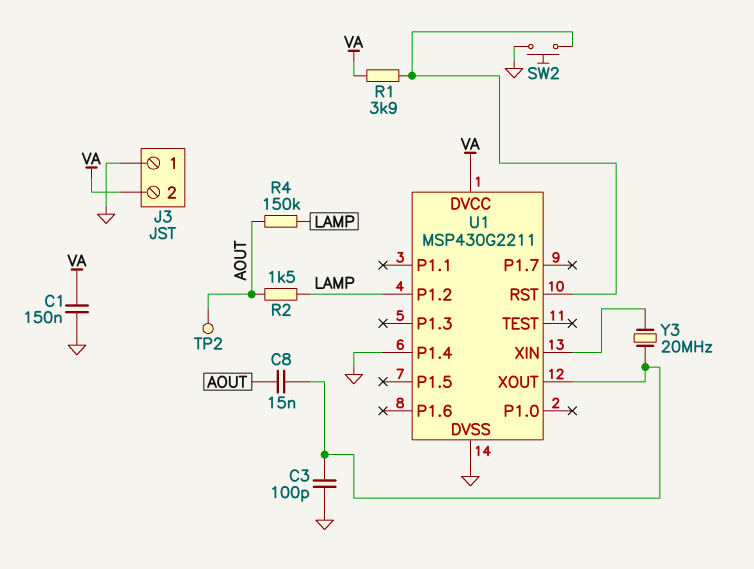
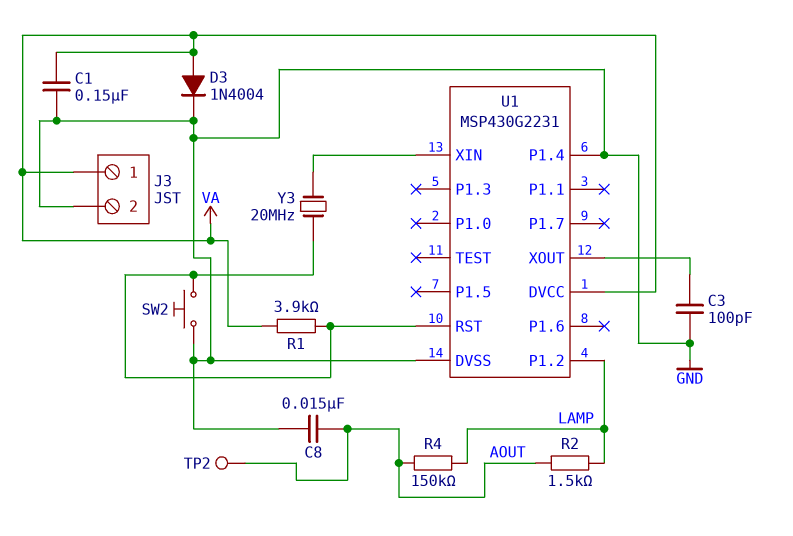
C8: 15nF (AOUT, U1/XOUT) -> 15nF (AOUT, GND)
D3: none -> diode 1N4004 (A VA, K GND)
J3 pin 1: GND -> VA
J3 pin 2: VA -> GND
U1: MSP430G2211 -> MSP430G2231
Y3: 20MHz (U1/XIN, U1/XOUT) -> 20MHz (U1/RST, U1/XIN)

